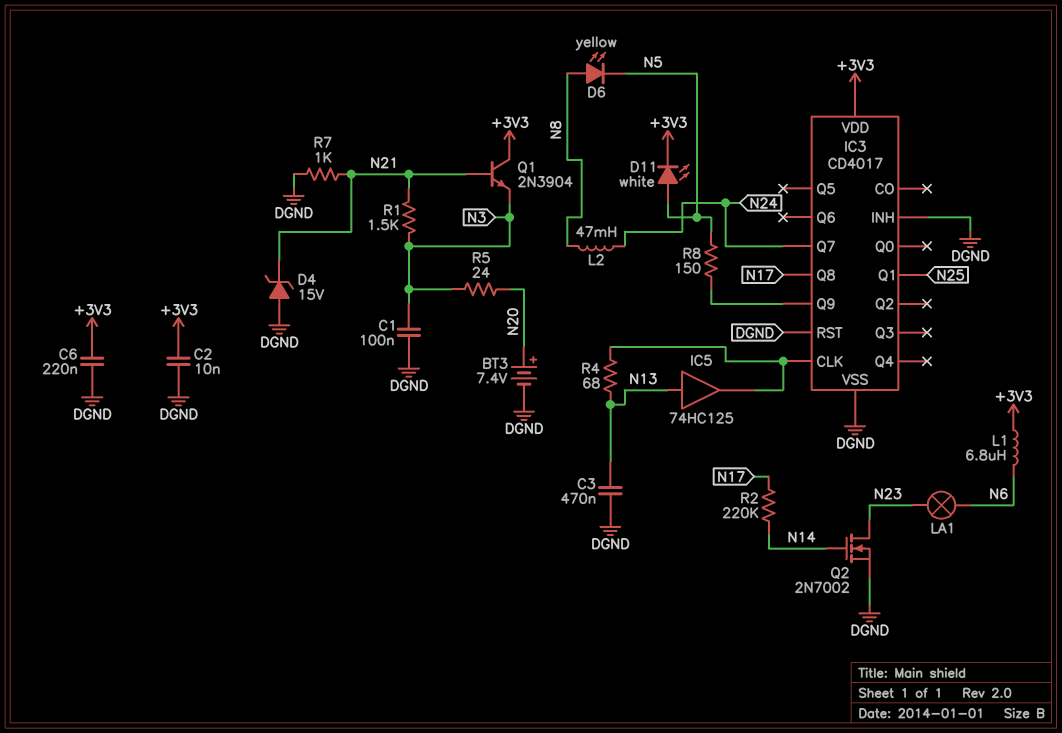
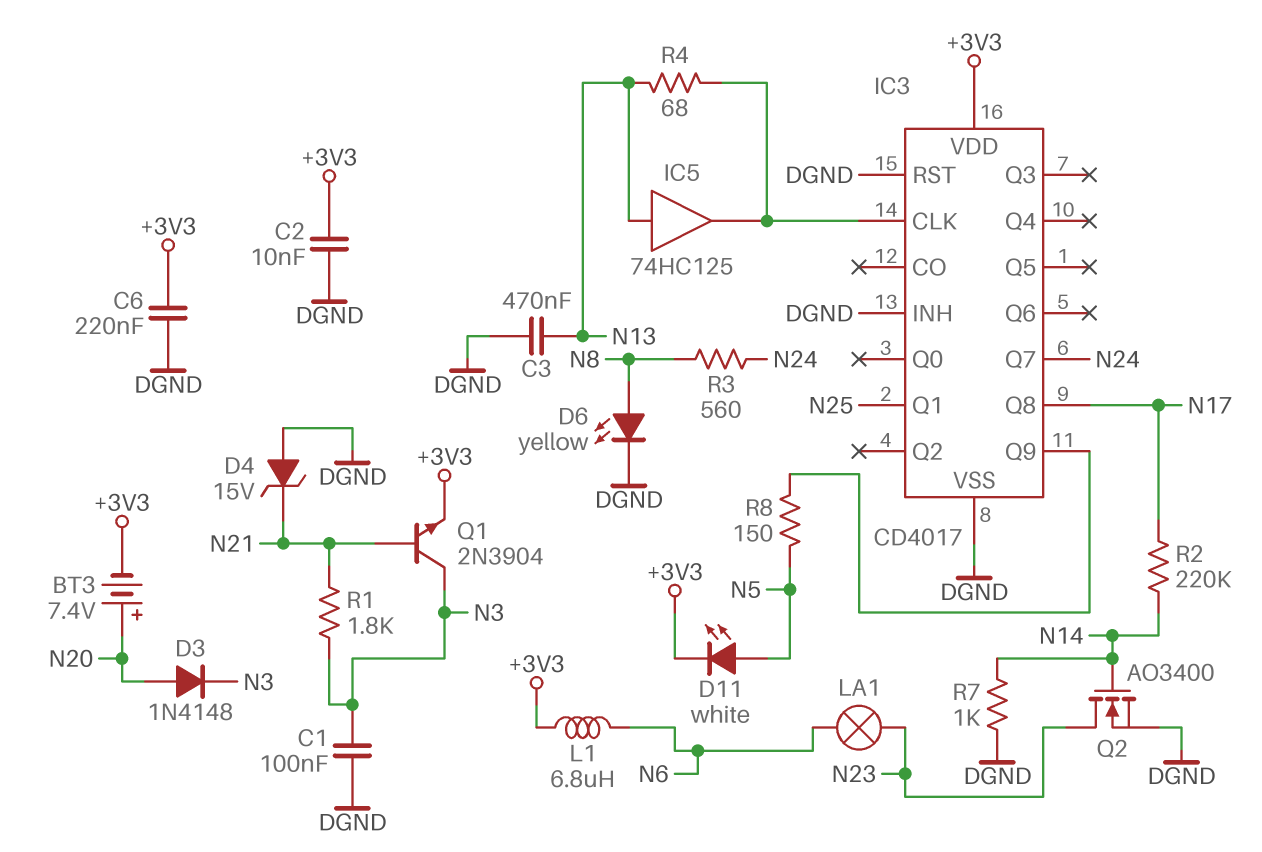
BT3: 7.4V (plus N20, minus DGND) -> 7.4V (plus N20, minus +3V3)
D3: none -> diode 1N4148 (A N20, K N3)
D6: LED yellow (A N8, K N5) -> LED yellow (A N8, K DGND)
L2: 47mH (N8, N24) -> none
Q1: NPN 2N3904 (B N21, C +3V3, E N3) -> NPN 2N3904 (B N21, C N3, E +3V3)
Q2: NMOS 2N7002 (G N14, D N23, S DGND) -> NMOS AO3400 (G N14, D N23, S DGND)
R1: 1.5k (N3, N21) -> 1.8k (N3, N21)
R3: none -> 560 (N8, N24)
R5: 24 (N3, N20) -> none
R7: 1k (DGND, N21) -> 1k (DGND, N14)

